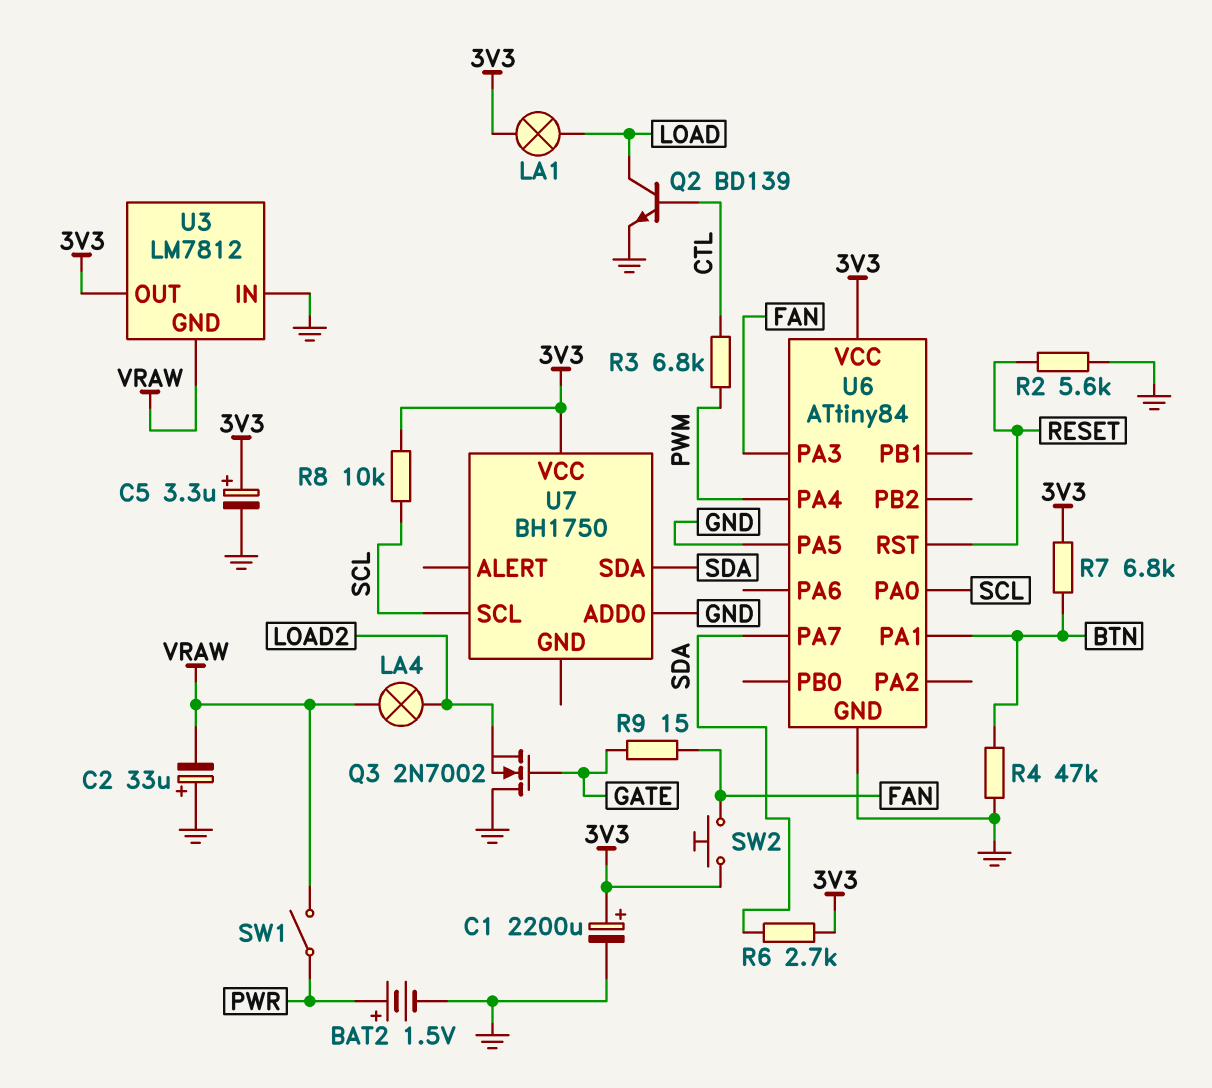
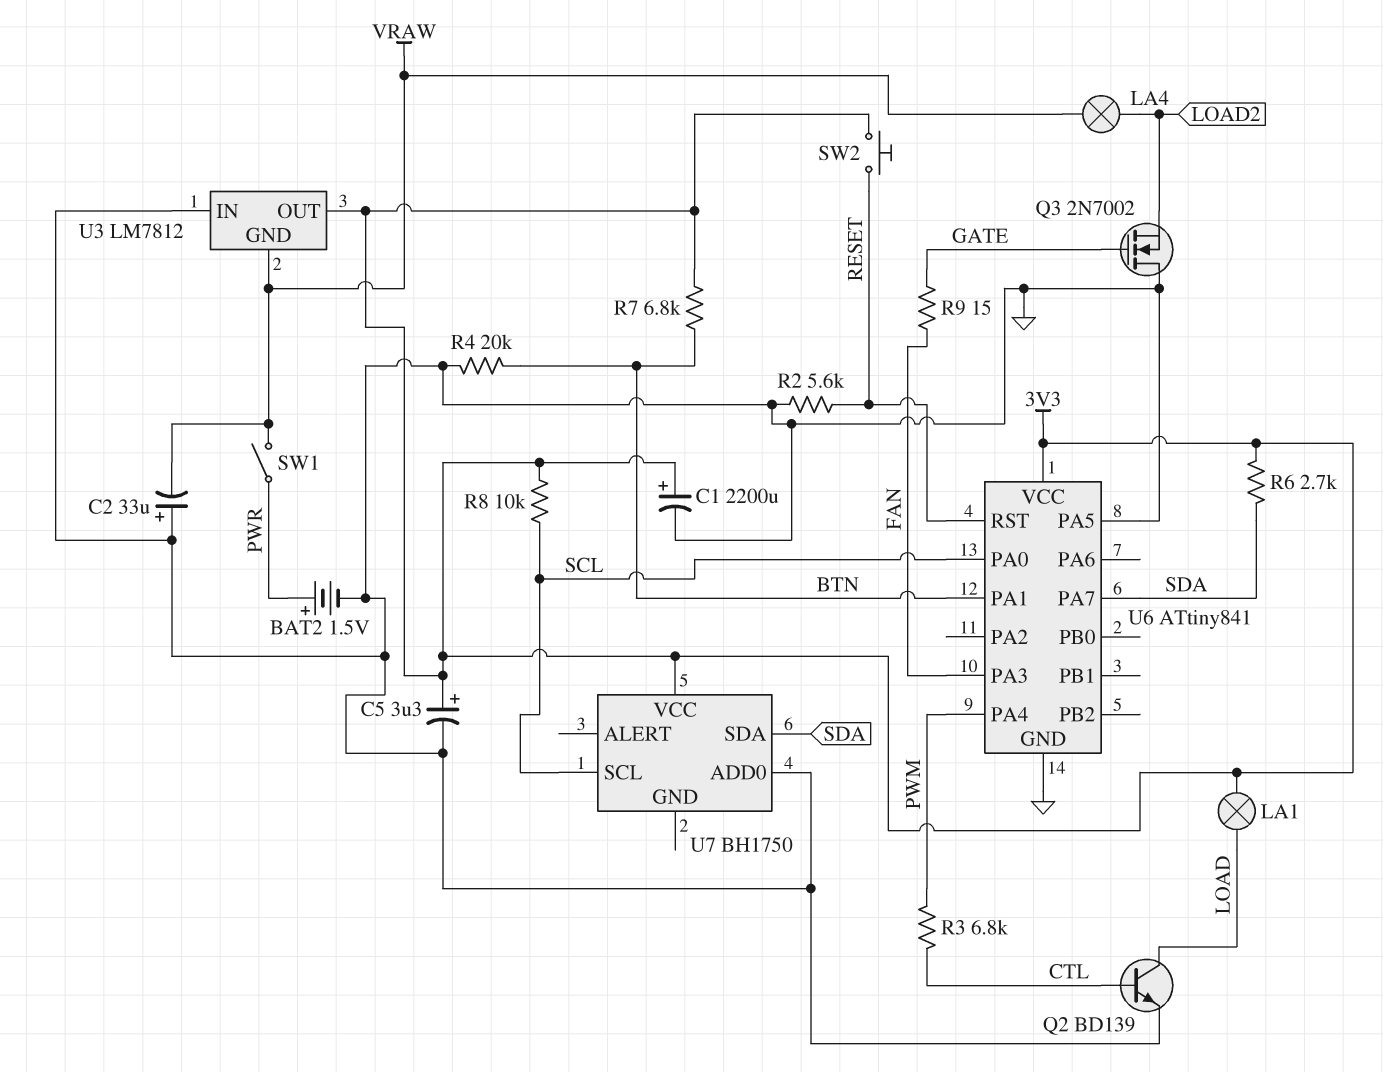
R4: 47k (BTN, GND) -> 20k (BTN, GND)
SW2: button (3V3, FAN) -> button (3V3, RESET)
U6: ATtiny84 -> ATtiny841

